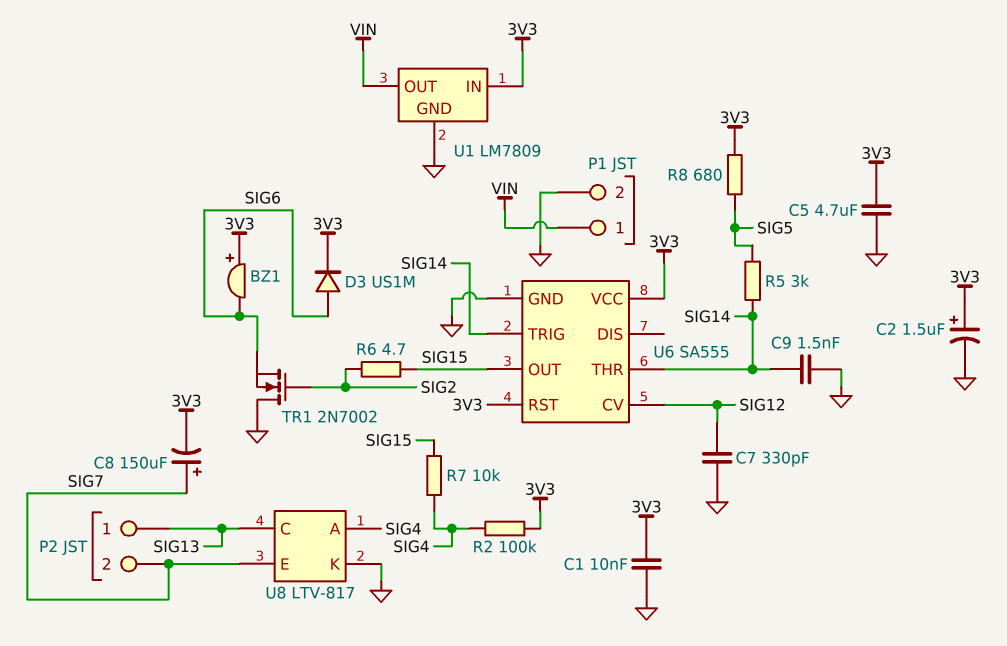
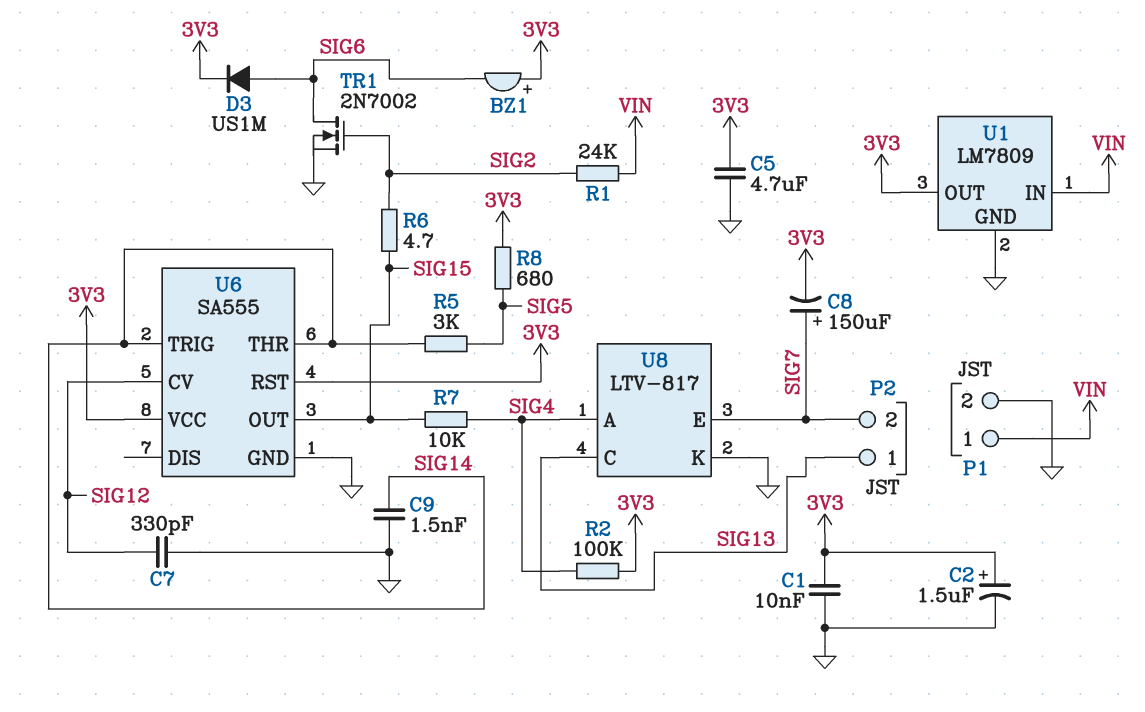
R1: none -> 24k (SIG2, VIN)
TR1: NMOS 2N7002 (G SIG2, D GND, S SIG6) -> NMOS 2N7002 (G SIG2, D SIG6, S GND)
U1 pin IN: 3V3 -> VIN
U1 pin OUT: VIN -> 3V3

